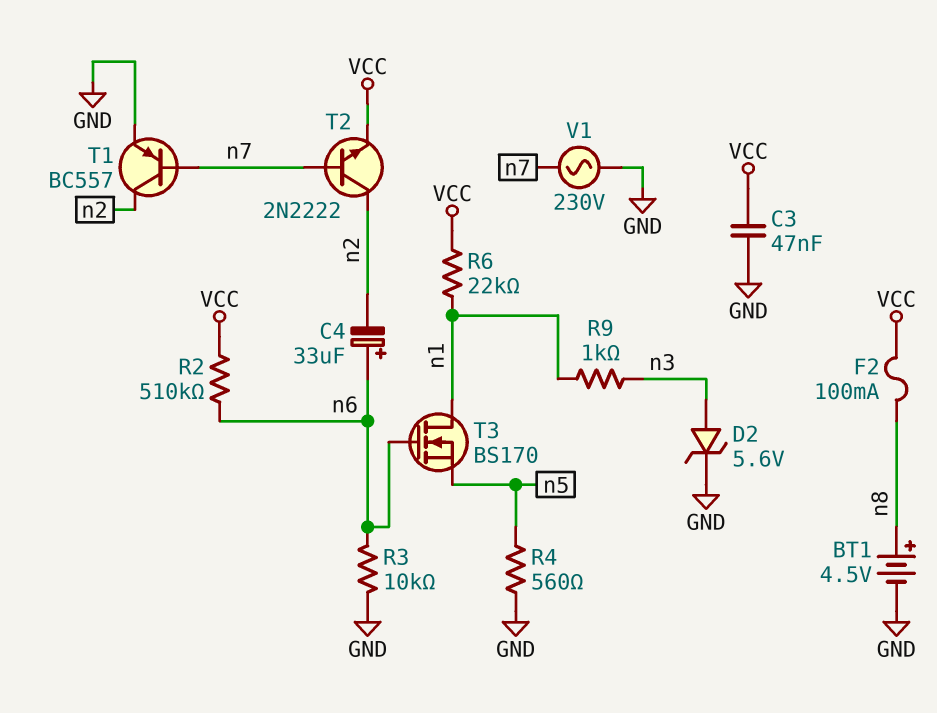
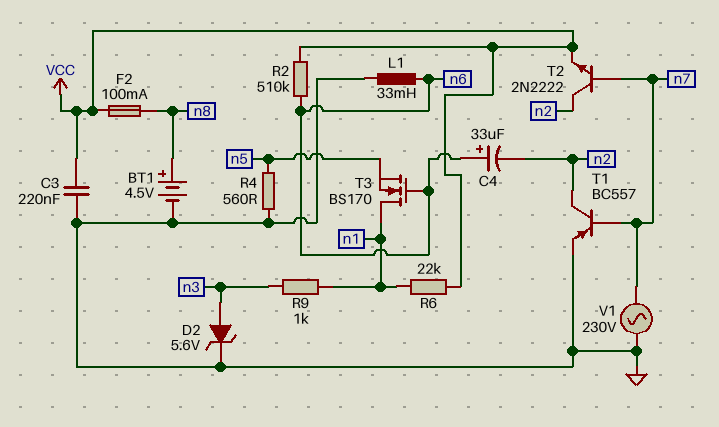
C3: 47nF (GND, VCC) -> 220nF (GND, VCC)
L1: none -> 33mH (GND, n6)
R3: 10k (GND, n6) -> none

